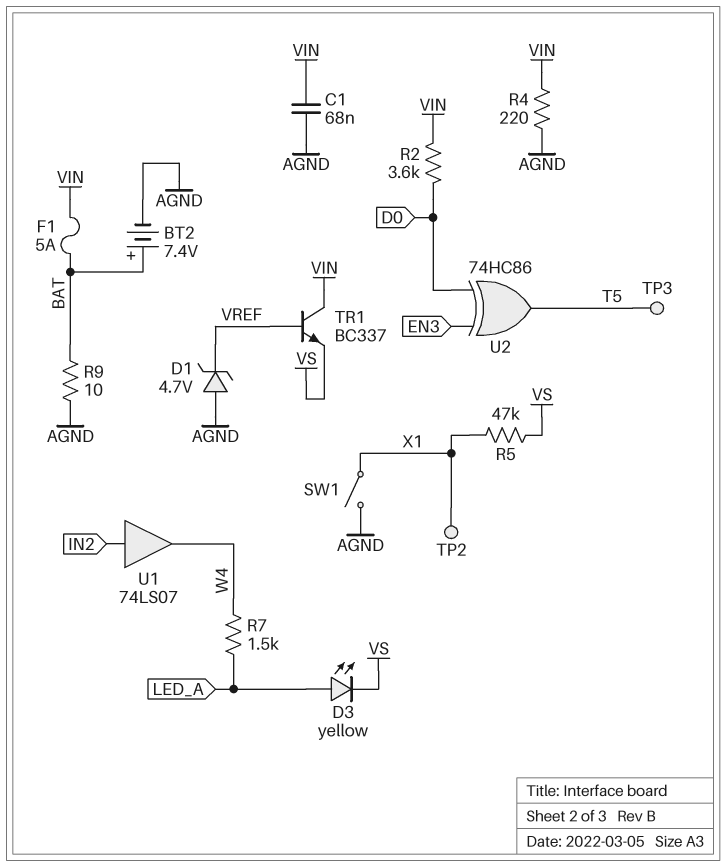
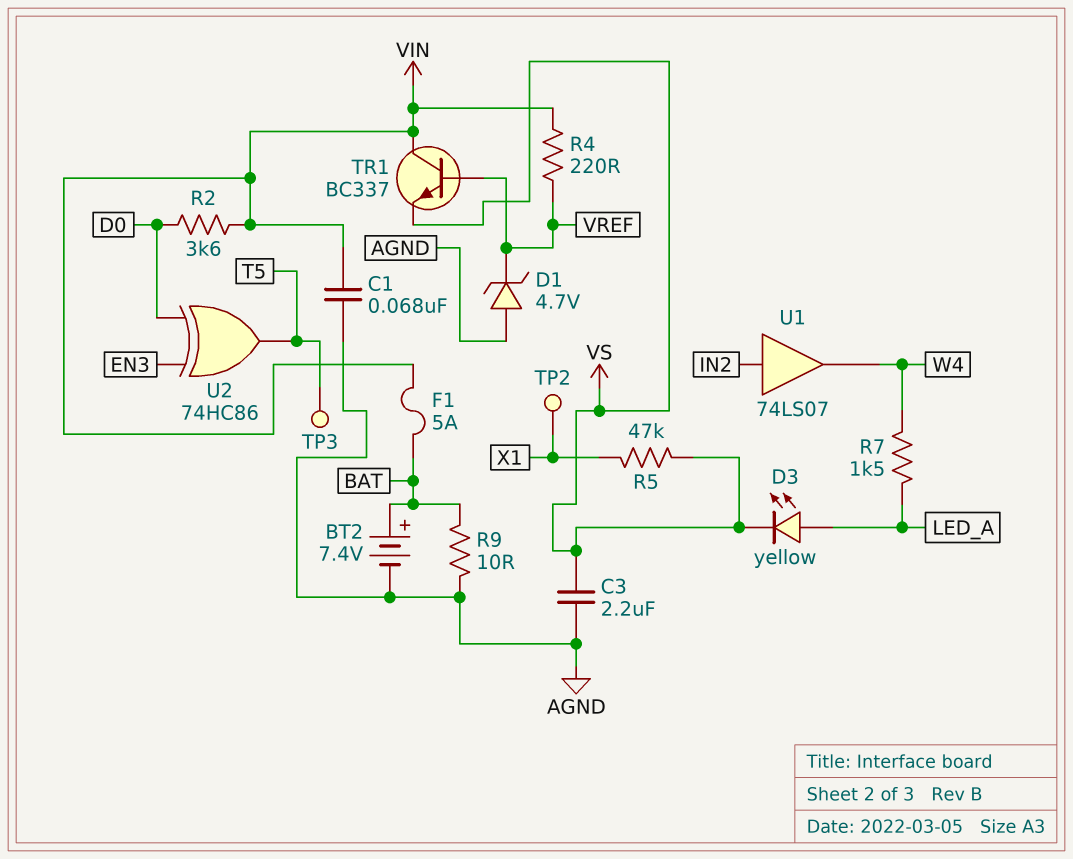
C3: none -> 2.2uF (AGND, VS)
R4: 220 (AGND, VIN) -> 220 (VIN, VREF)
SW1: switch (AGND, X1) -> none

